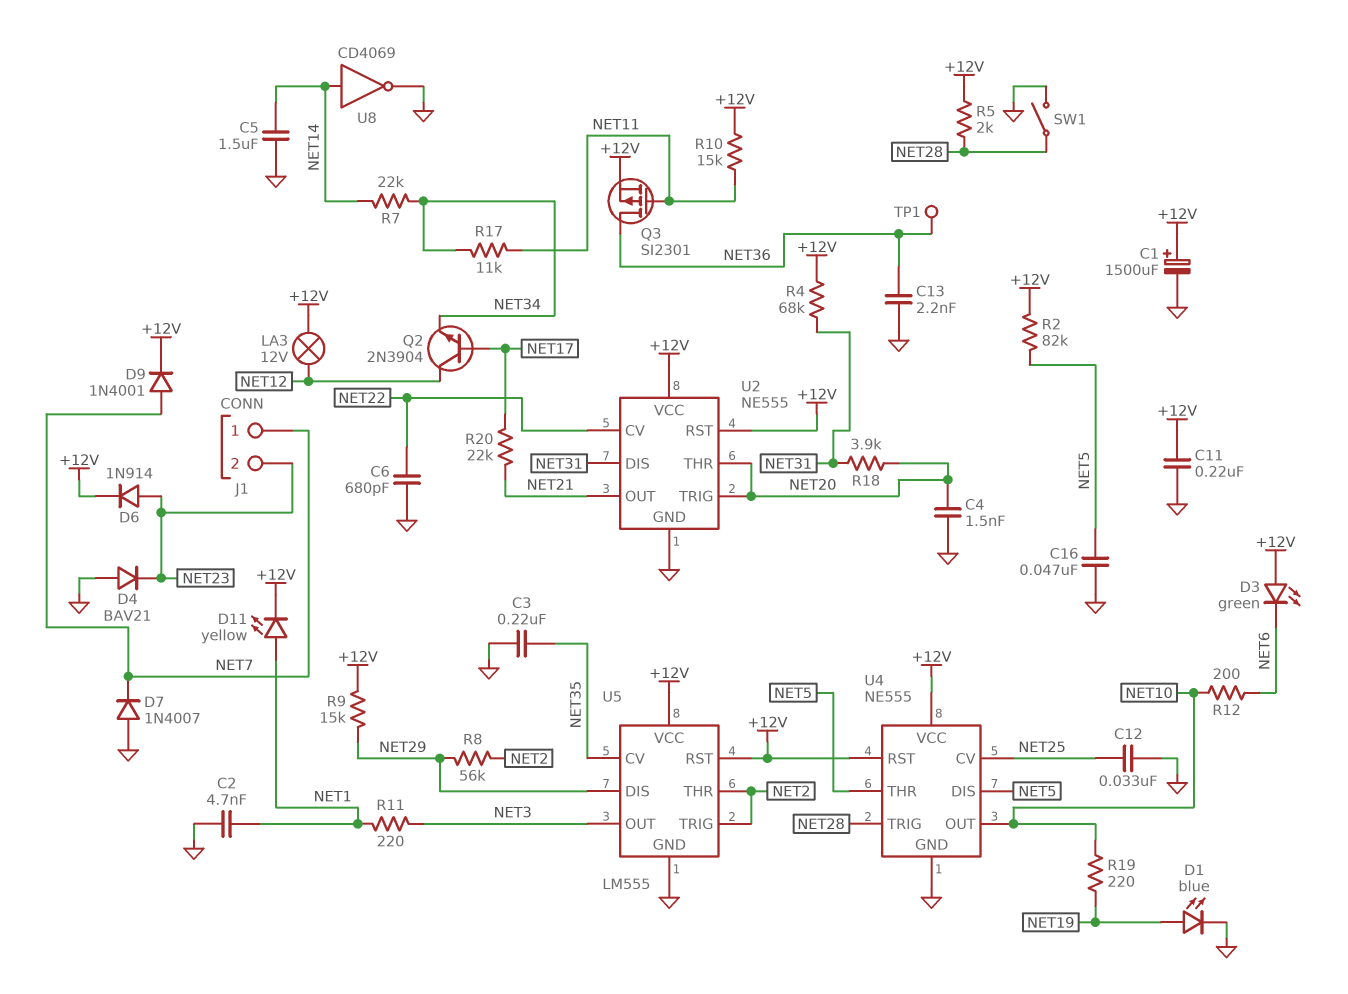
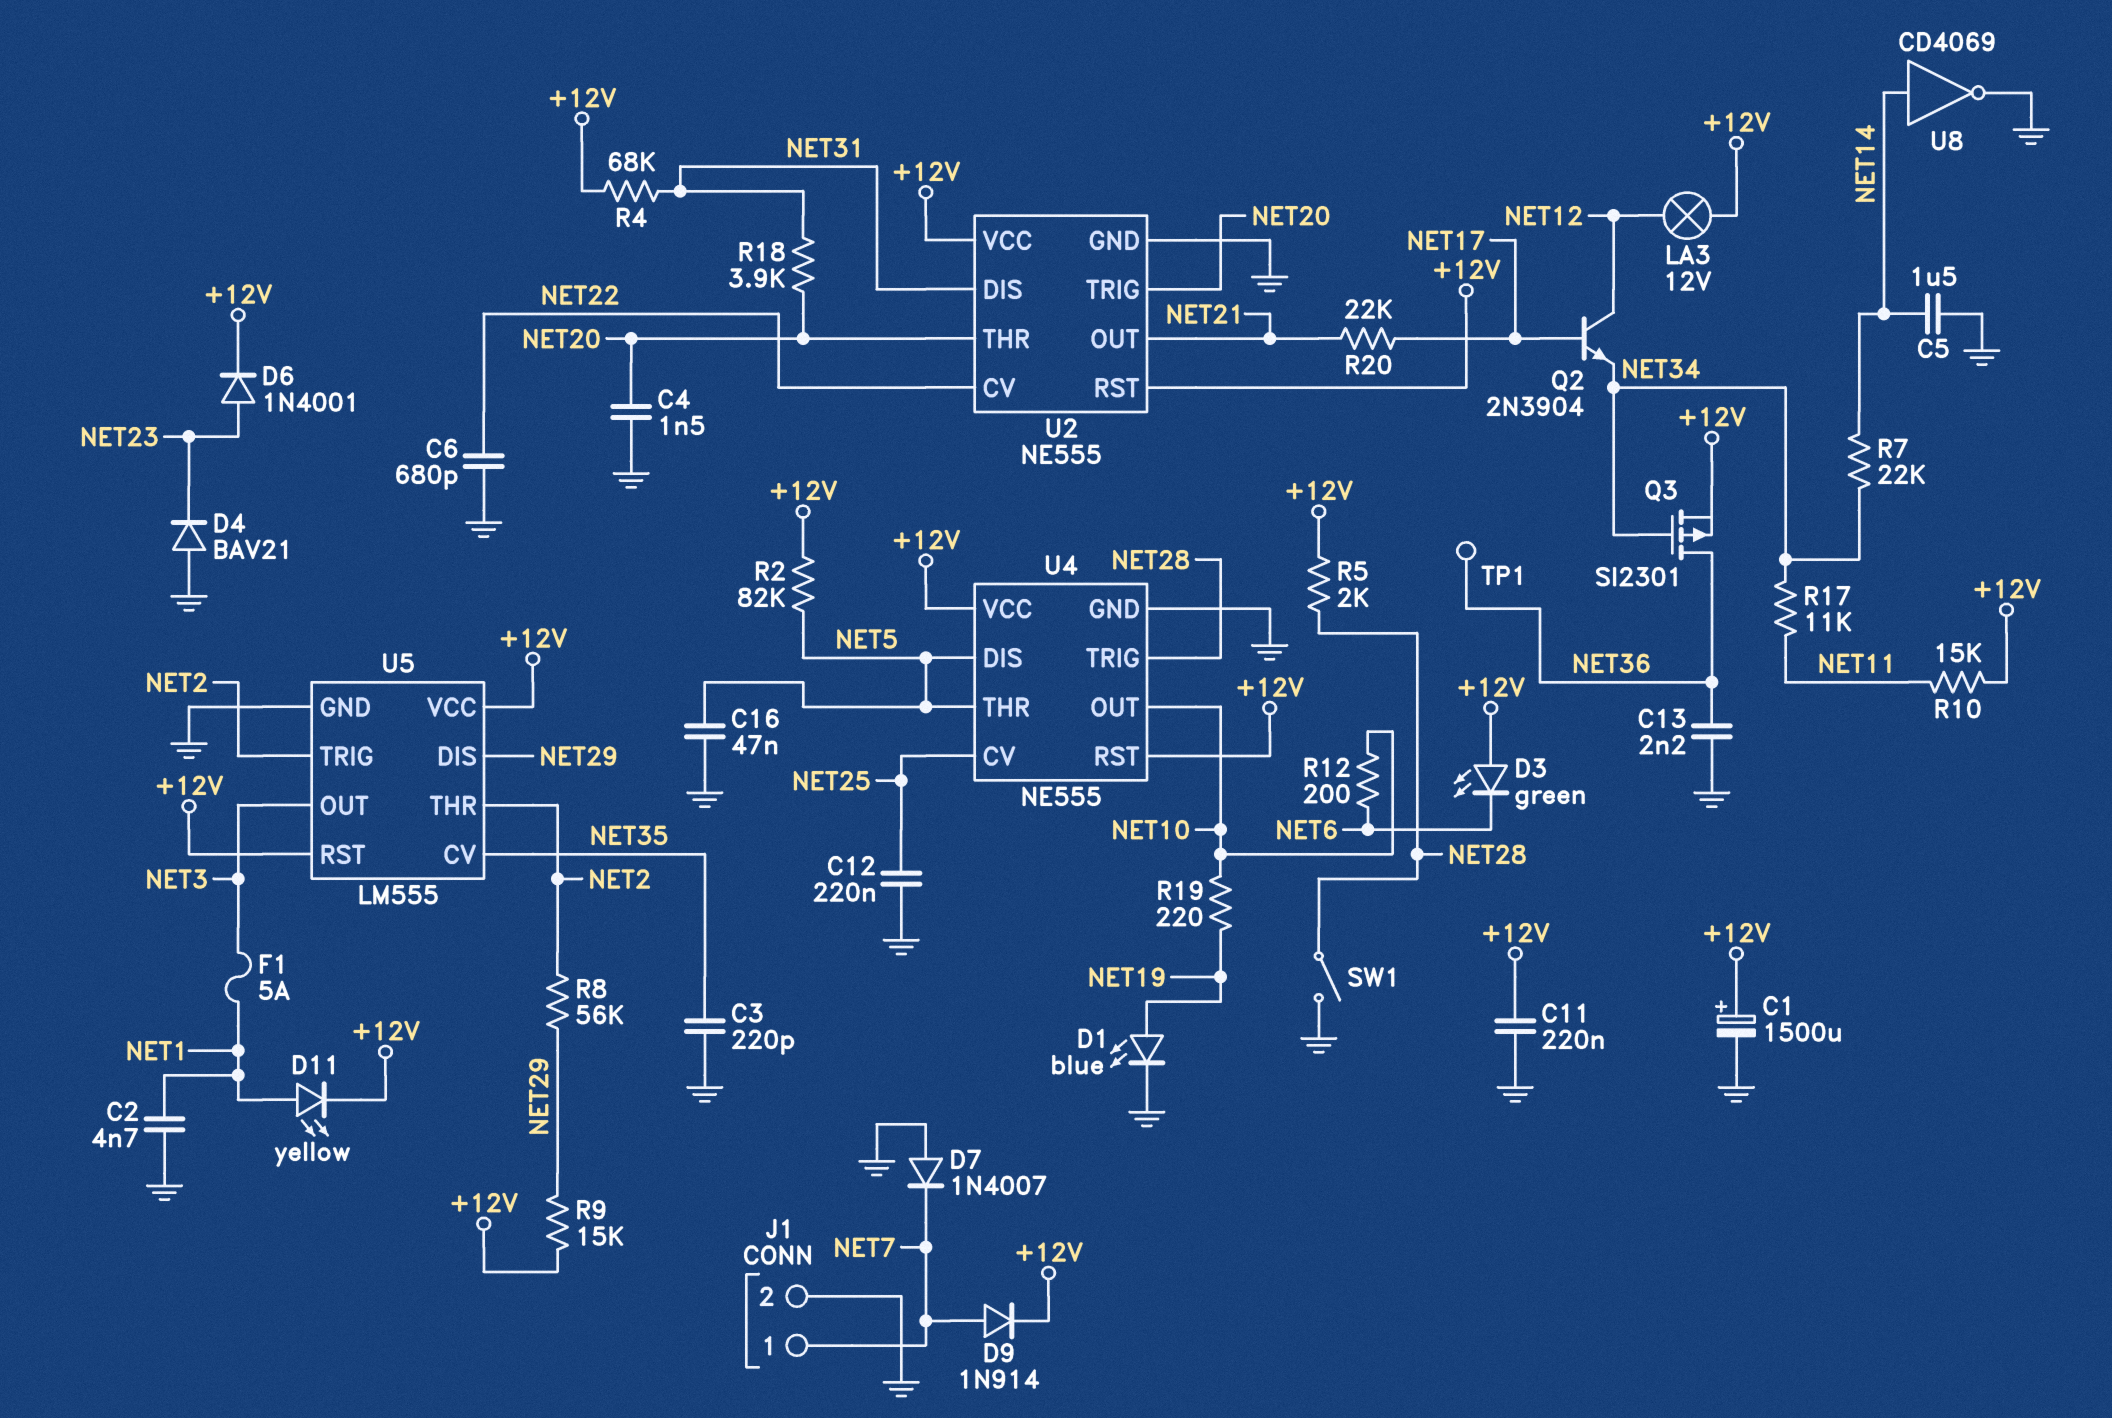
C3: 220nF (GND, NET35) -> 220pF (GND, NET35)
C12: 33nF (GND, NET25) -> 220nF (GND, NET25)
D6: diode 1N914 (A NET23, K +12V) -> diode 1N4001 (A NET23, K +12V)
D9: diode 1N4001 (A NET7, K +12V) -> diode 1N914 (A NET7, K +12V)
F1: none -> 5A (NET1, NET3)
J1 pin 2: NET23 -> GND
Q3: PMOS SI2301 (G NET11, D NET36, S +12V) -> PMOS SI2301 (G NET34, D NET36, S +12V)
R11: 220 (NET1, NET3) -> none

